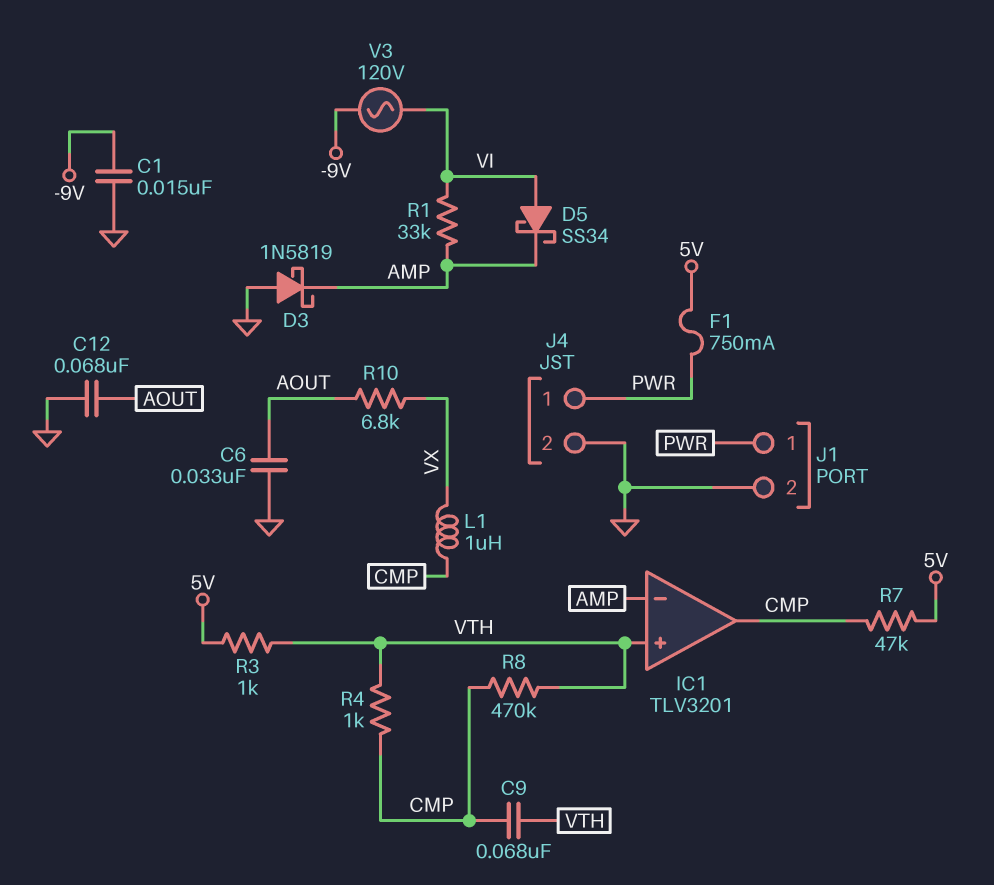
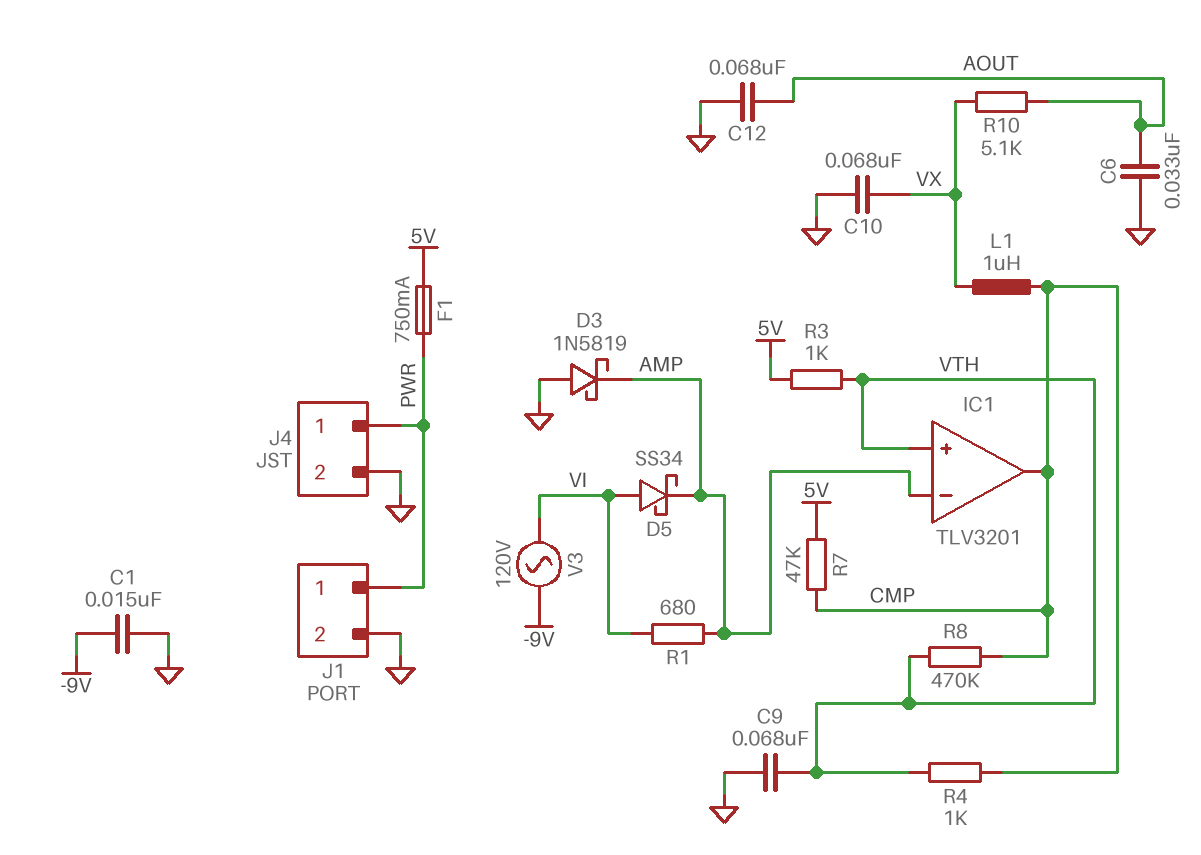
C9: 68nF (CMP, VTH) -> 68nF (GND, VTH)
C10: none -> 68nF (GND, VX)
R1: 33k (AMP, VI) -> 680 (AMP, VI)
R10: 6.8k (AOUT, VX) -> 5.1k (AOUT, VX)

